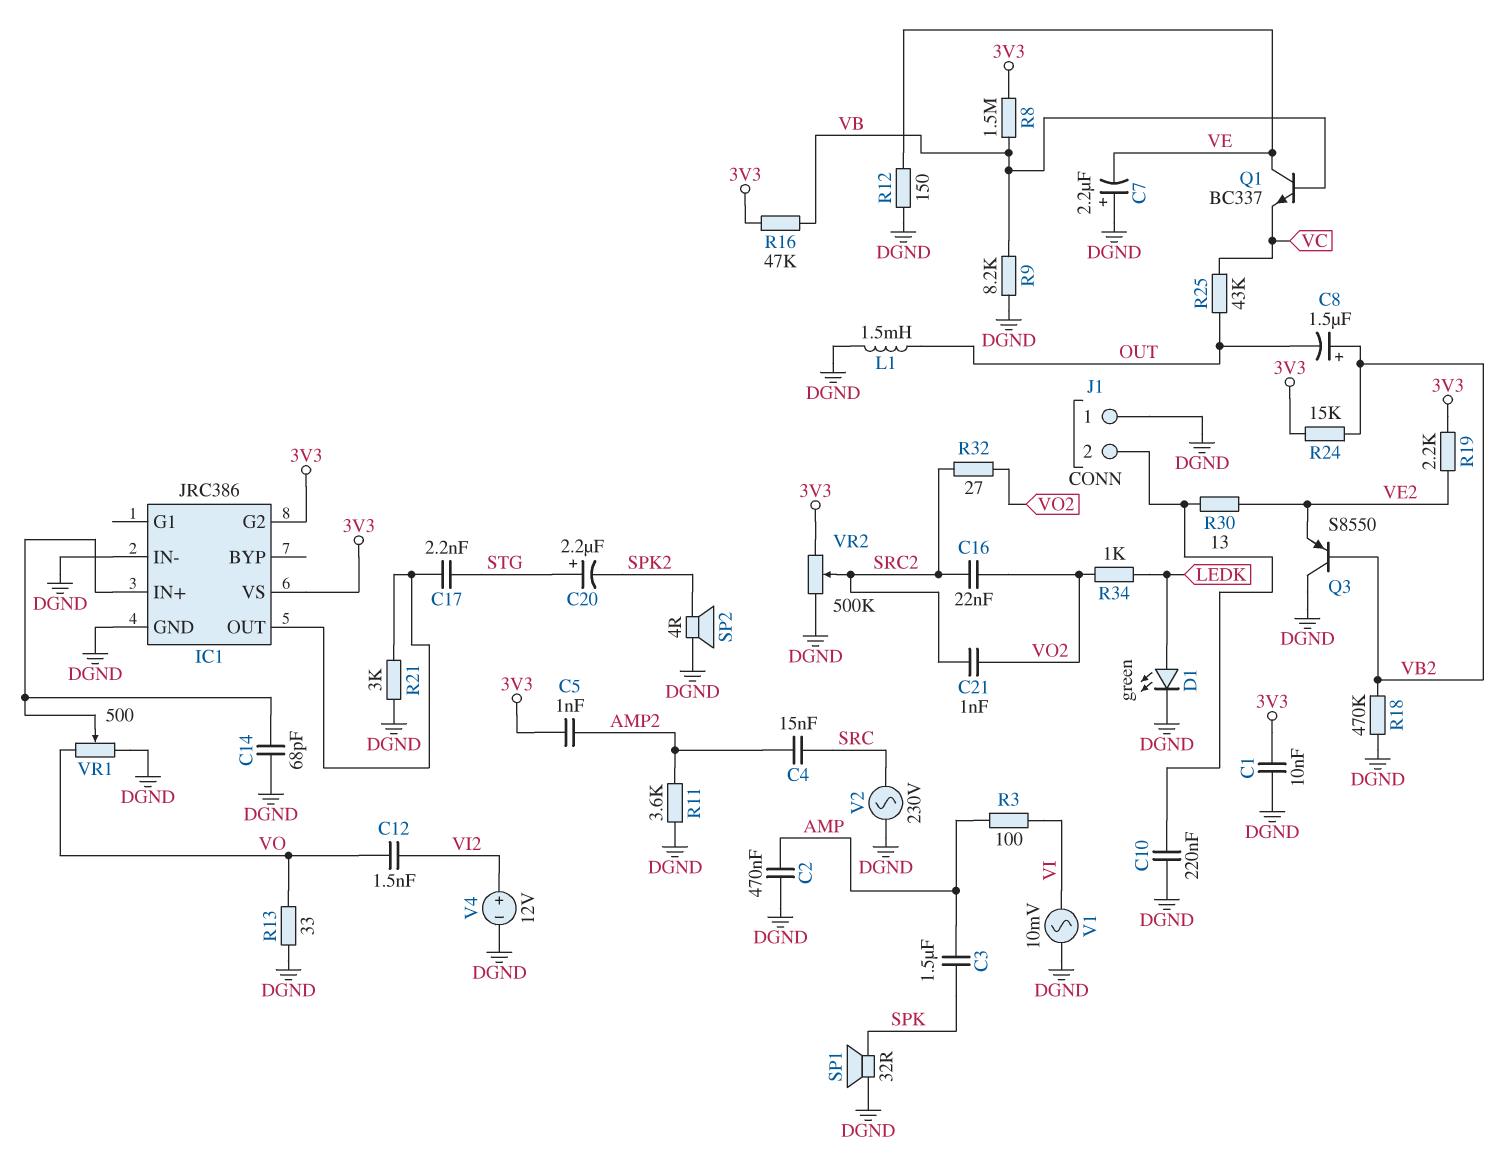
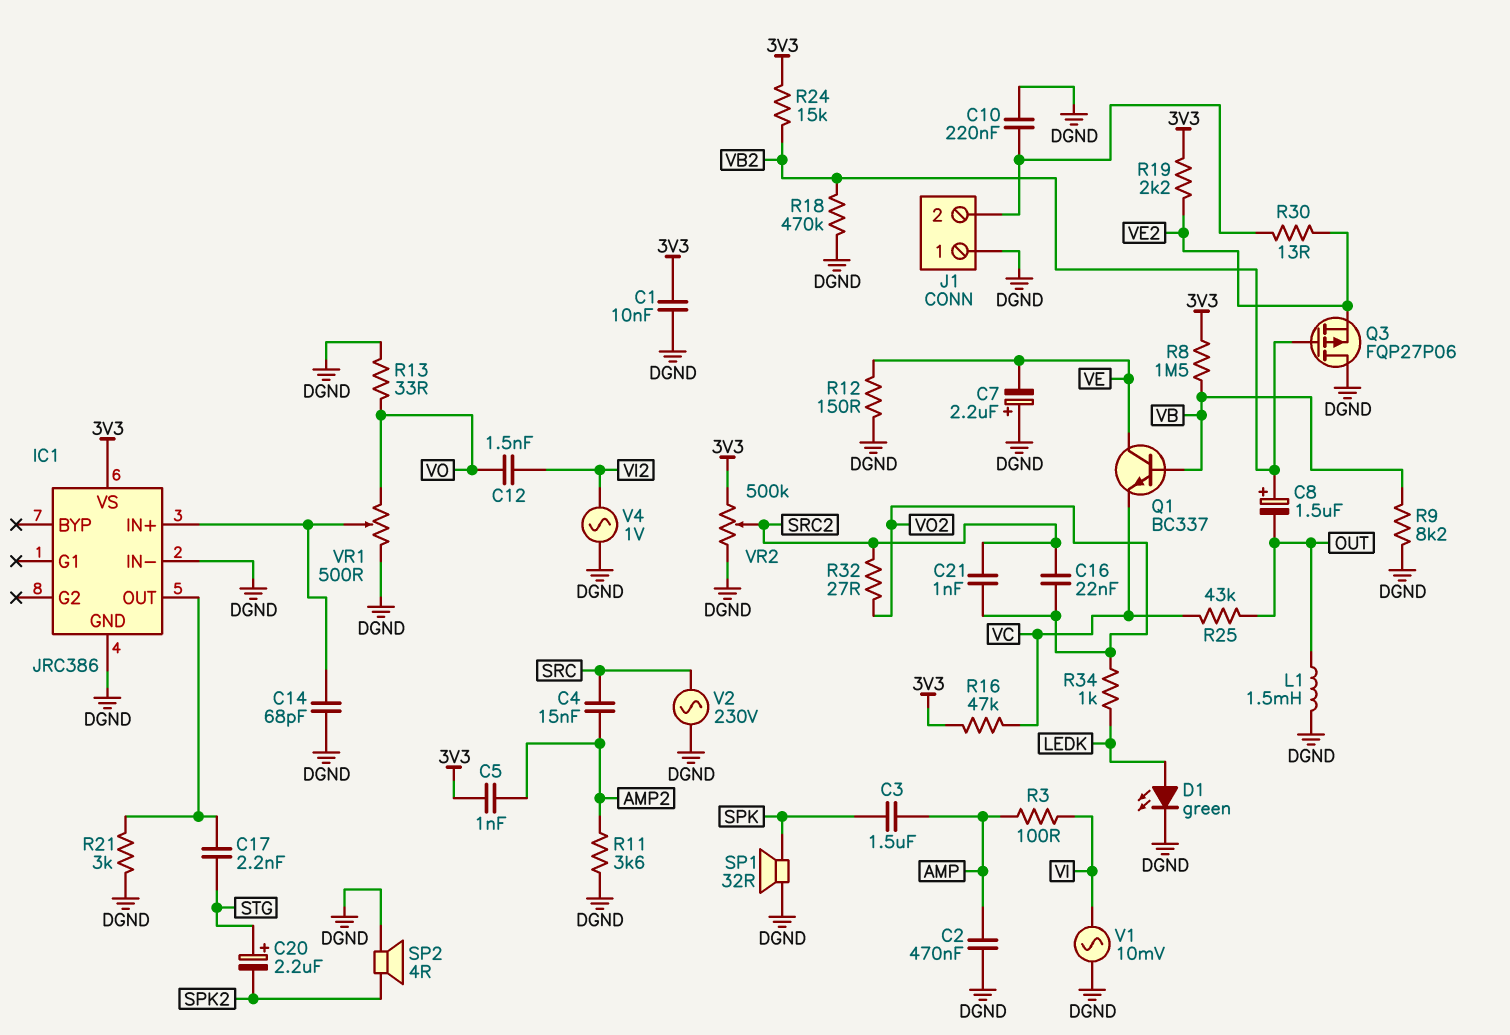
IC1 pin G2: 3V3 -> none
Q3: PNP S8550 (B VB2, C DGND, E VE2) -> PMOS FQP27P06 (G VB2, D DGND, S VE2)
R16: 47k (3V3, VB) -> 47k (3V3, VC)
V4: 12V (plus VI2, minus DGND) -> AC 1V (DGND, VI2)

